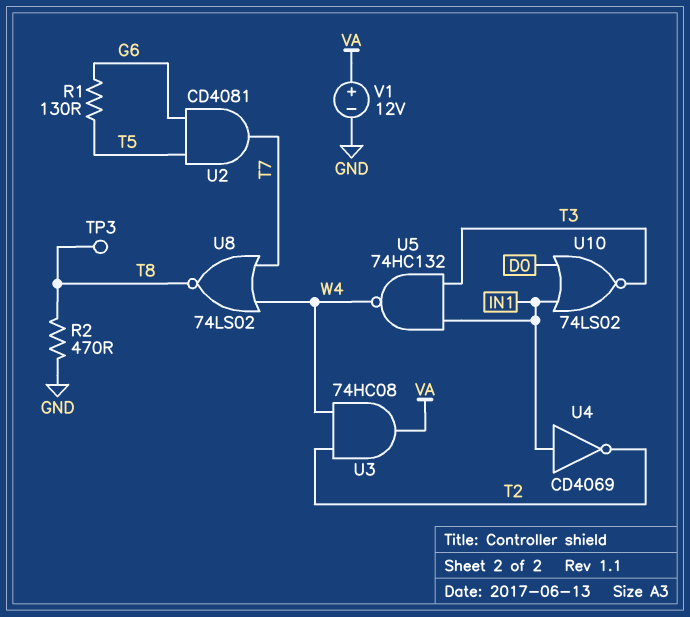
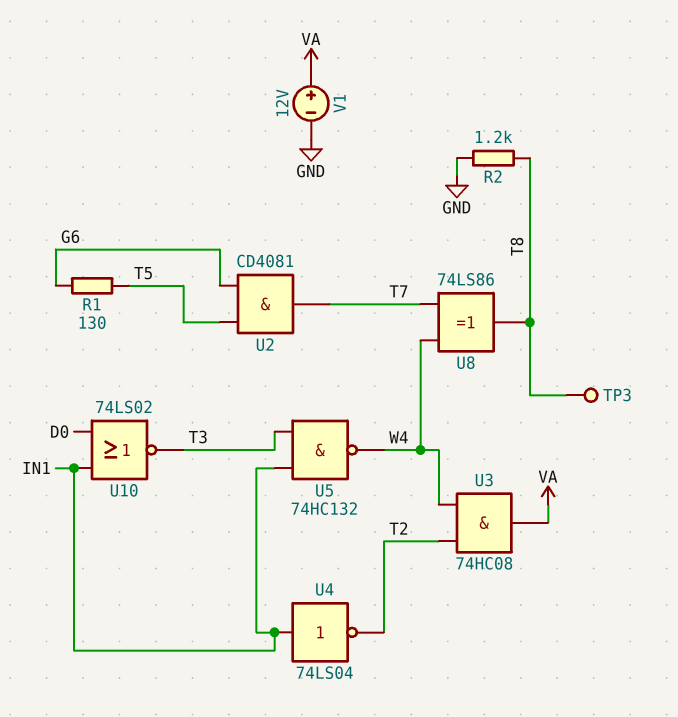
R2: 470 (GND, T8) -> 1.2k (GND, T8)
U4: NOT CD4069 (in IN1, out T2) -> NOT 74LS04 (in IN1, out T2)
U8: NOR 74LS02 (in T7, in W4, out T8) -> XOR 74LS86 (in T7, in W4, out T8)

